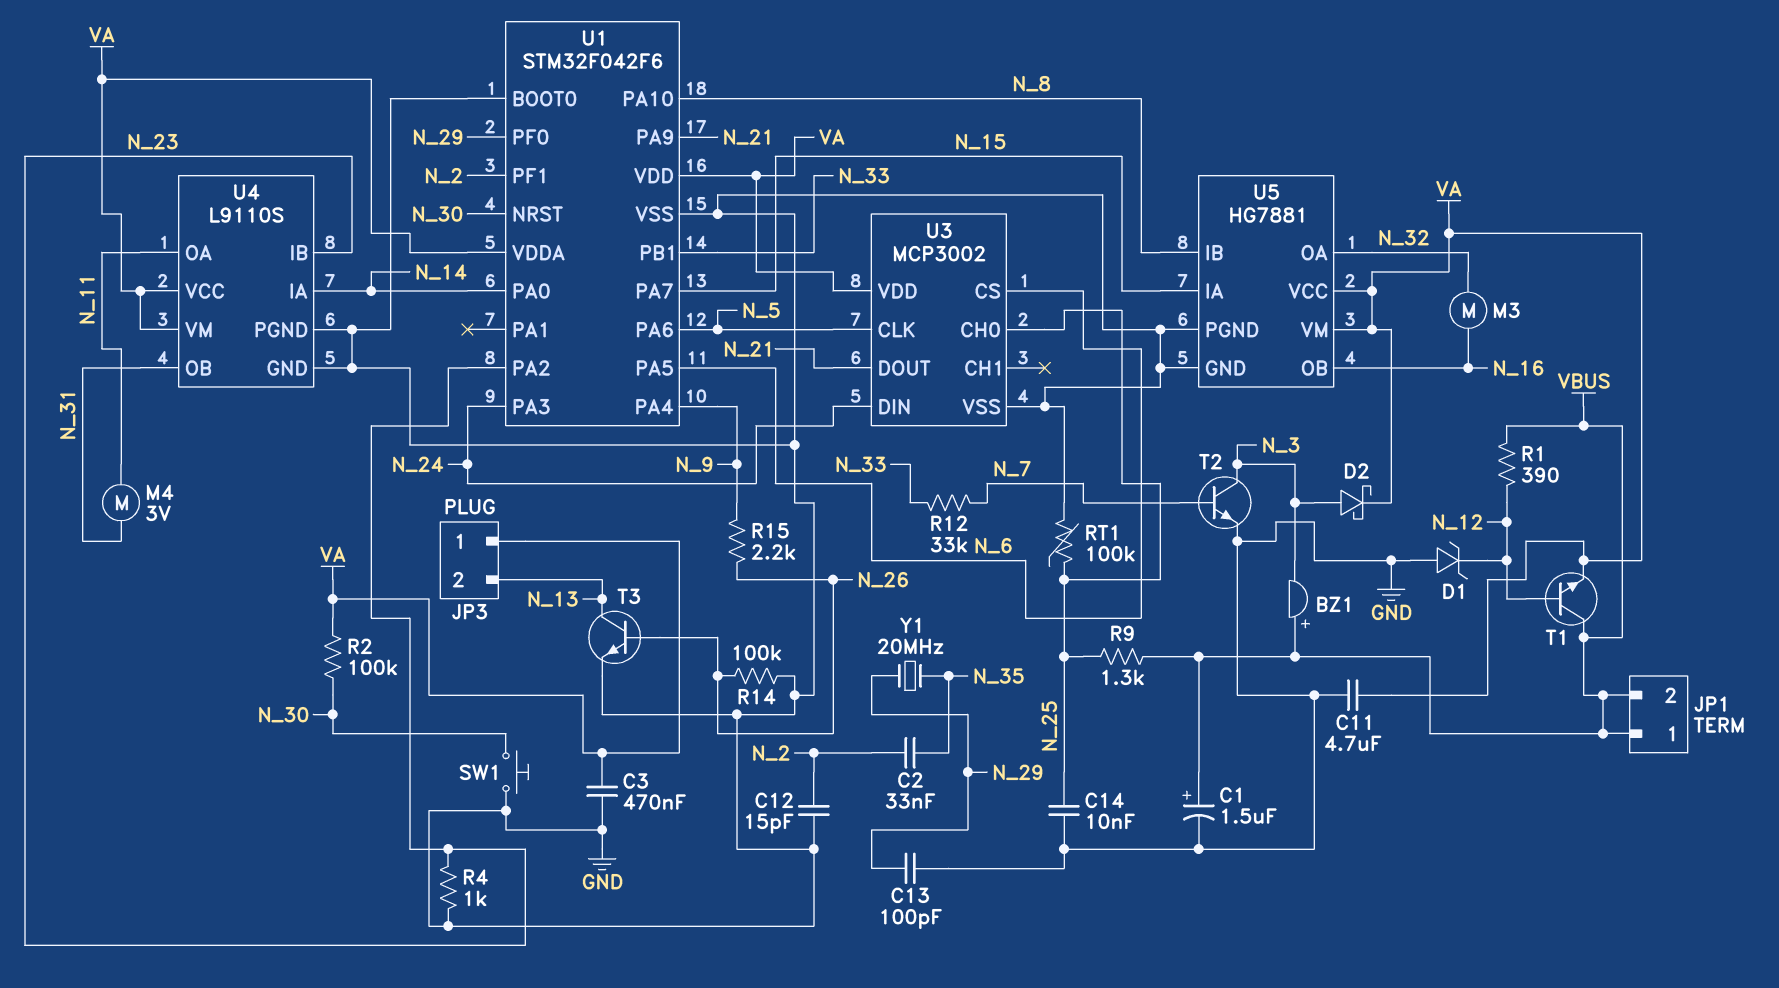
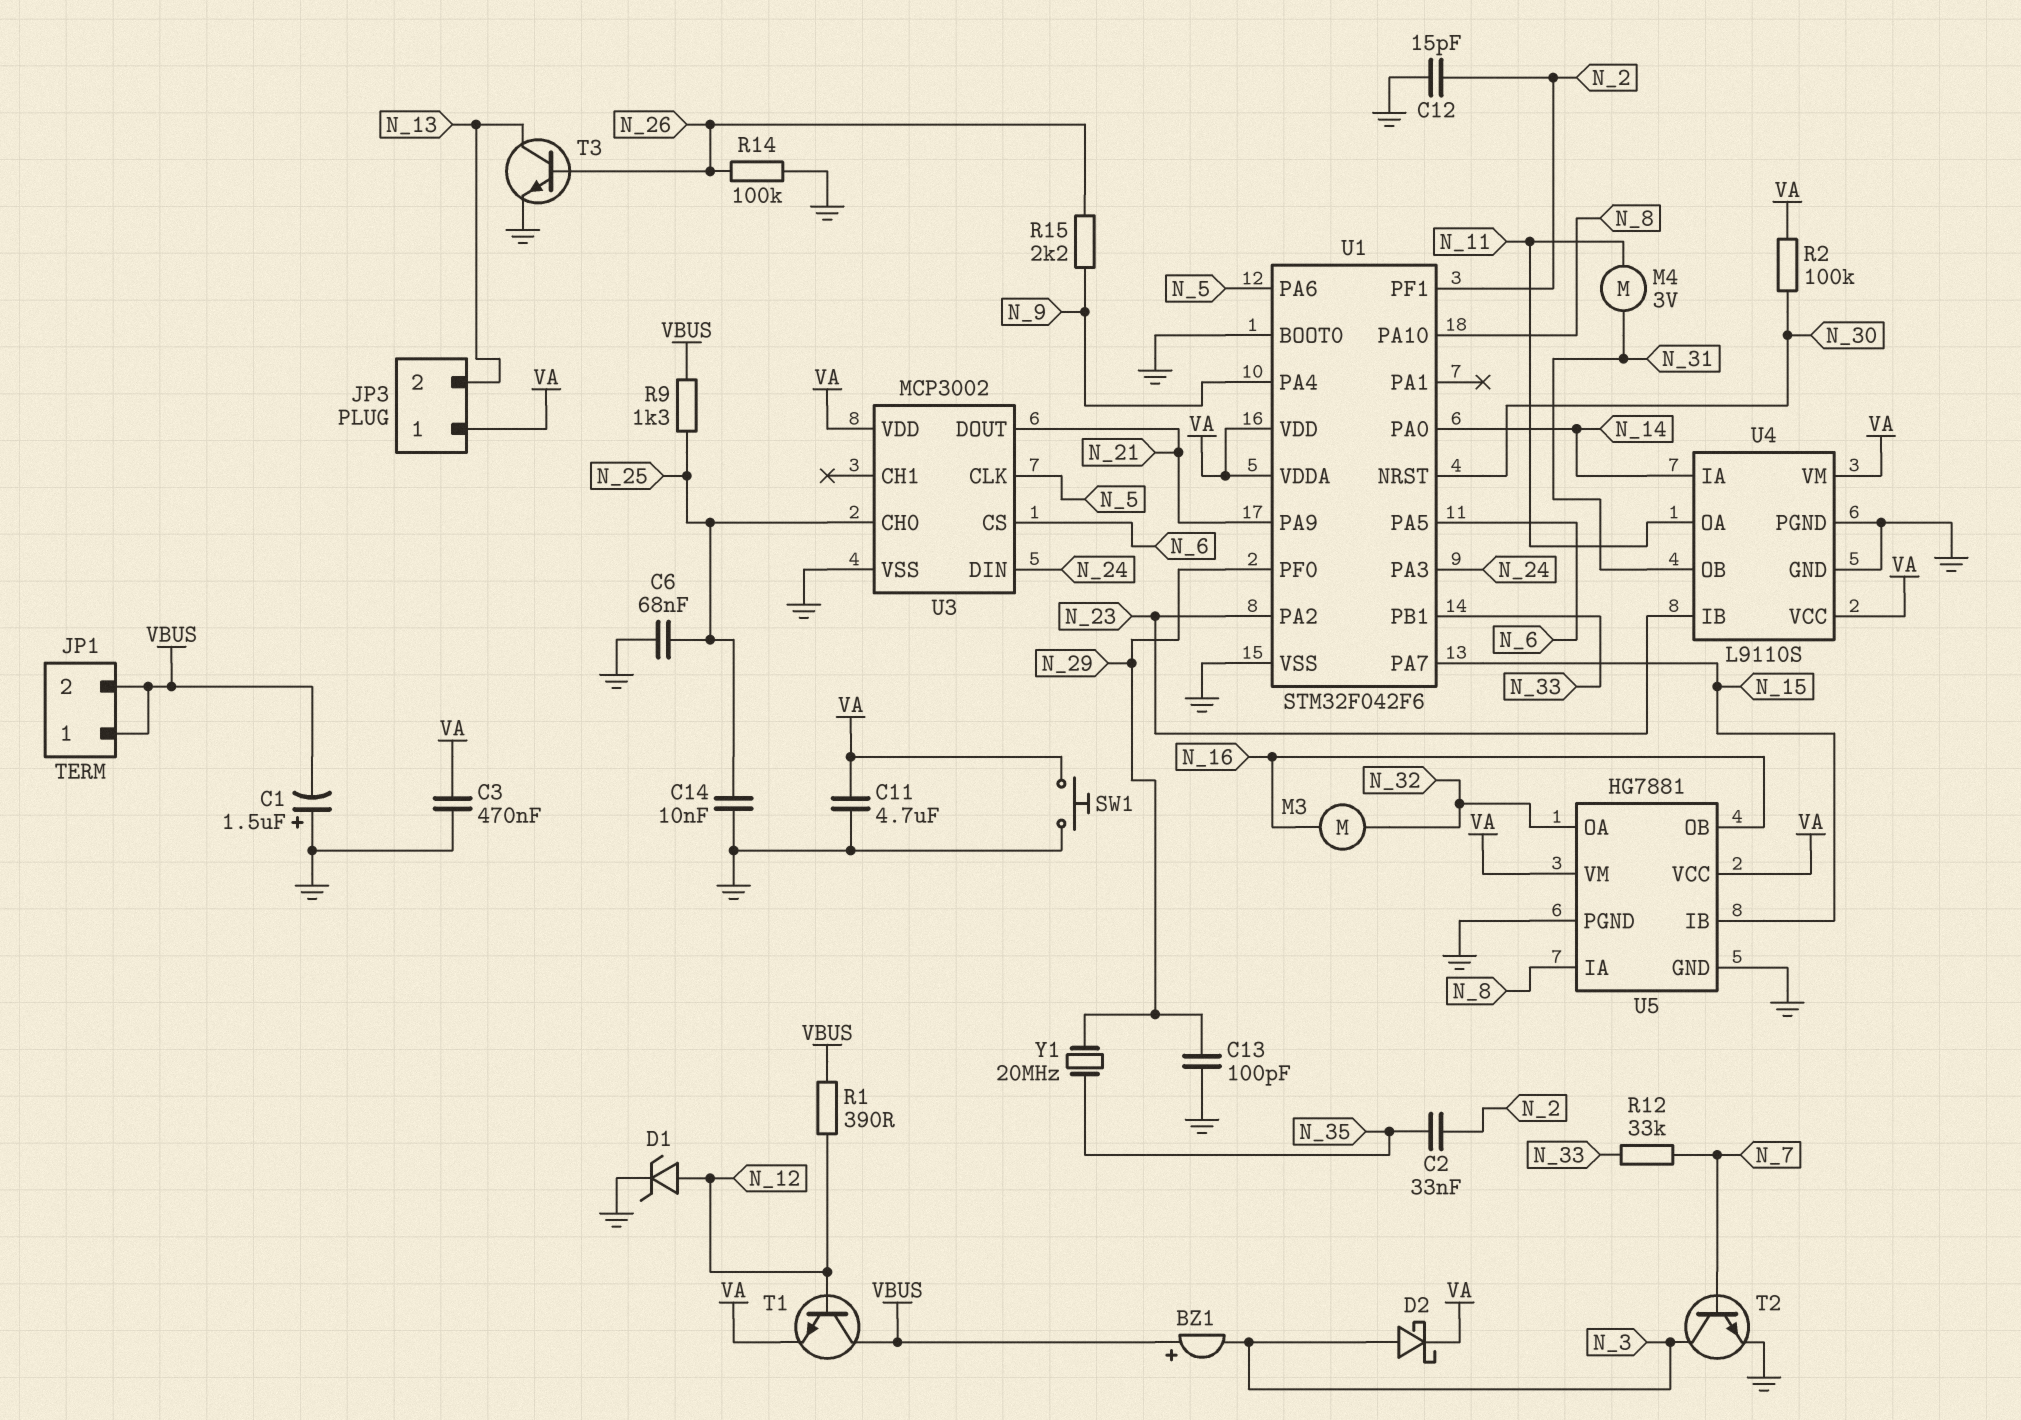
C1: 1.5uF (plus VBUS, minus GND) -> 1.5uF (plus GND, minus VBUS)
C6: none -> 68nF (GND, N_25)
D1: zener (A GND, K N_12) -> zener (A N_12, K GND)
R4: 1k (GND, N_23) -> none
RT1: 100k (GND, N_25) -> none
SW1: button (GND, N_30) -> button (GND, VA)
U5 pin IA: N_15 -> N_8
U5 pin IB: N_8 -> N_15

